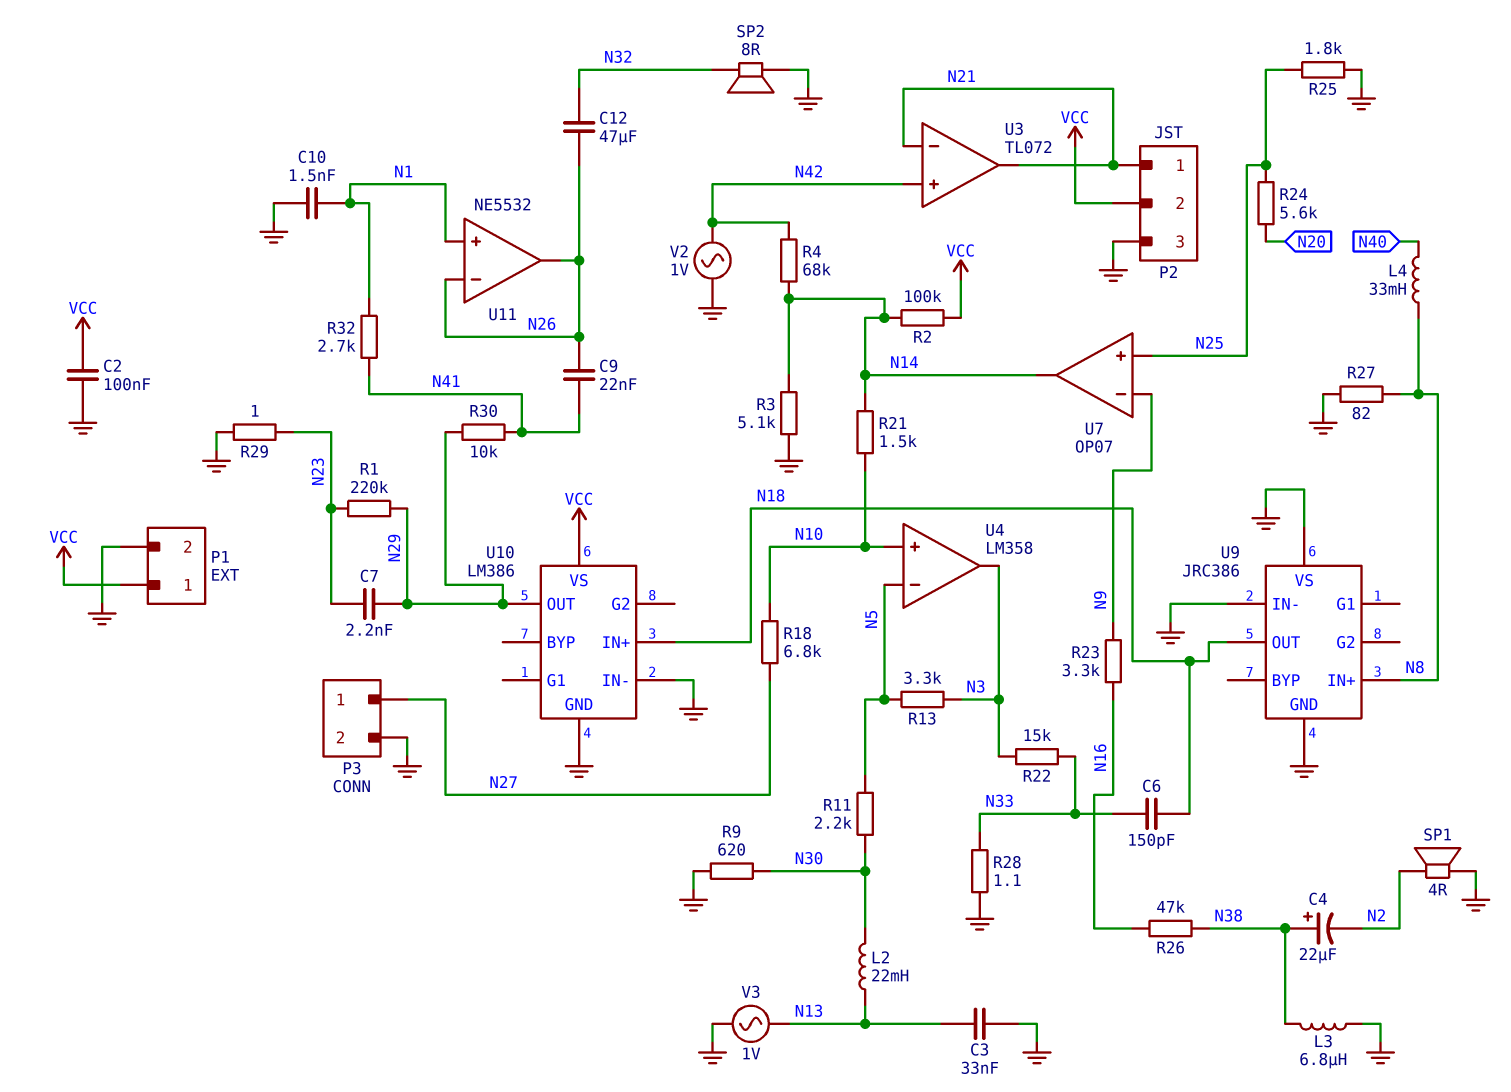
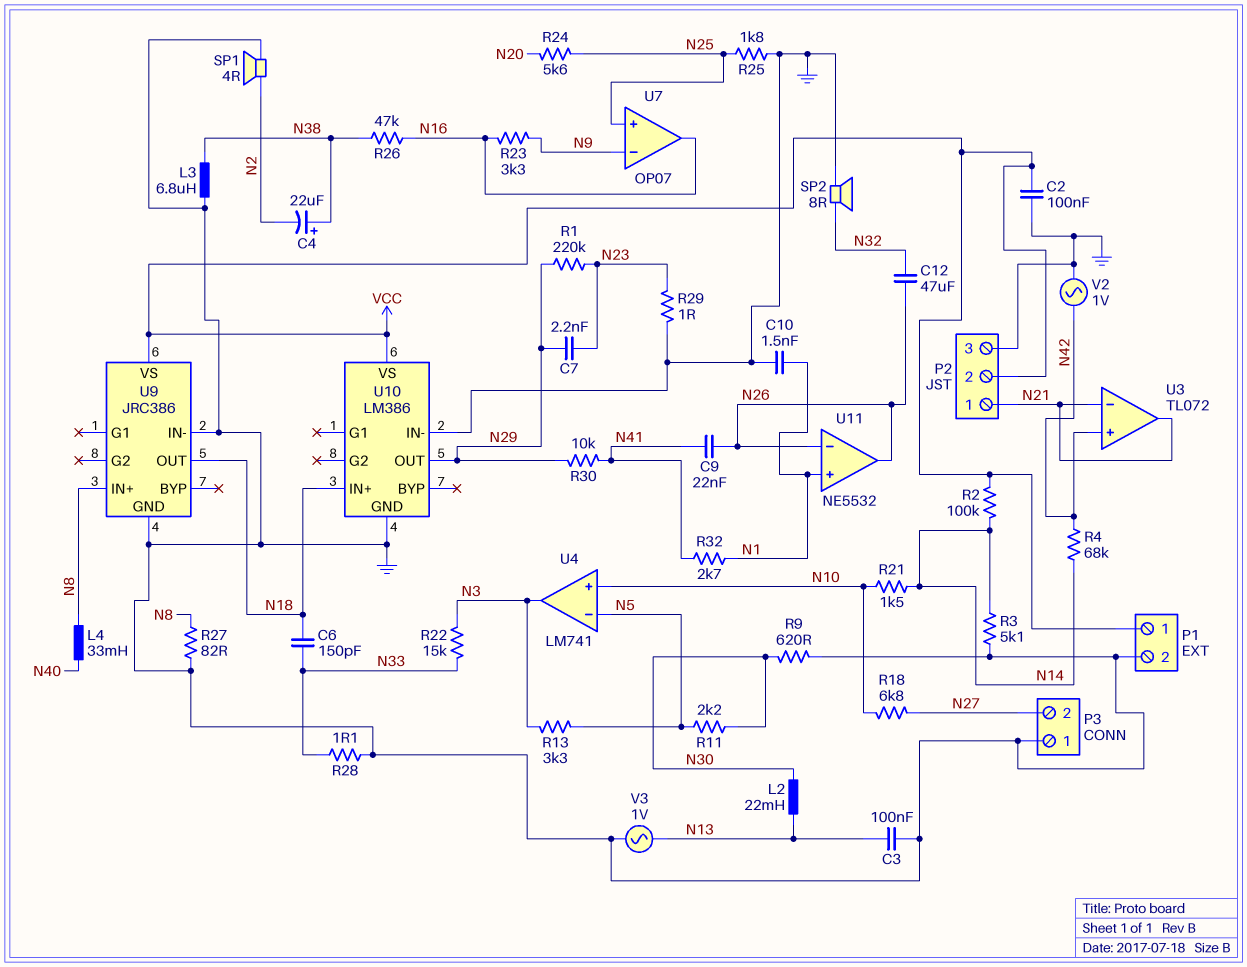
C3: 33nF (GND, N13) -> 100nF (GND, N13)
P3 pin 1: N27 -> GND
P3 pin 2: GND -> N27
U4: LM358 -> LM741
U7 pin out: N14 -> N16
U9 pin VS: GND -> VCC

